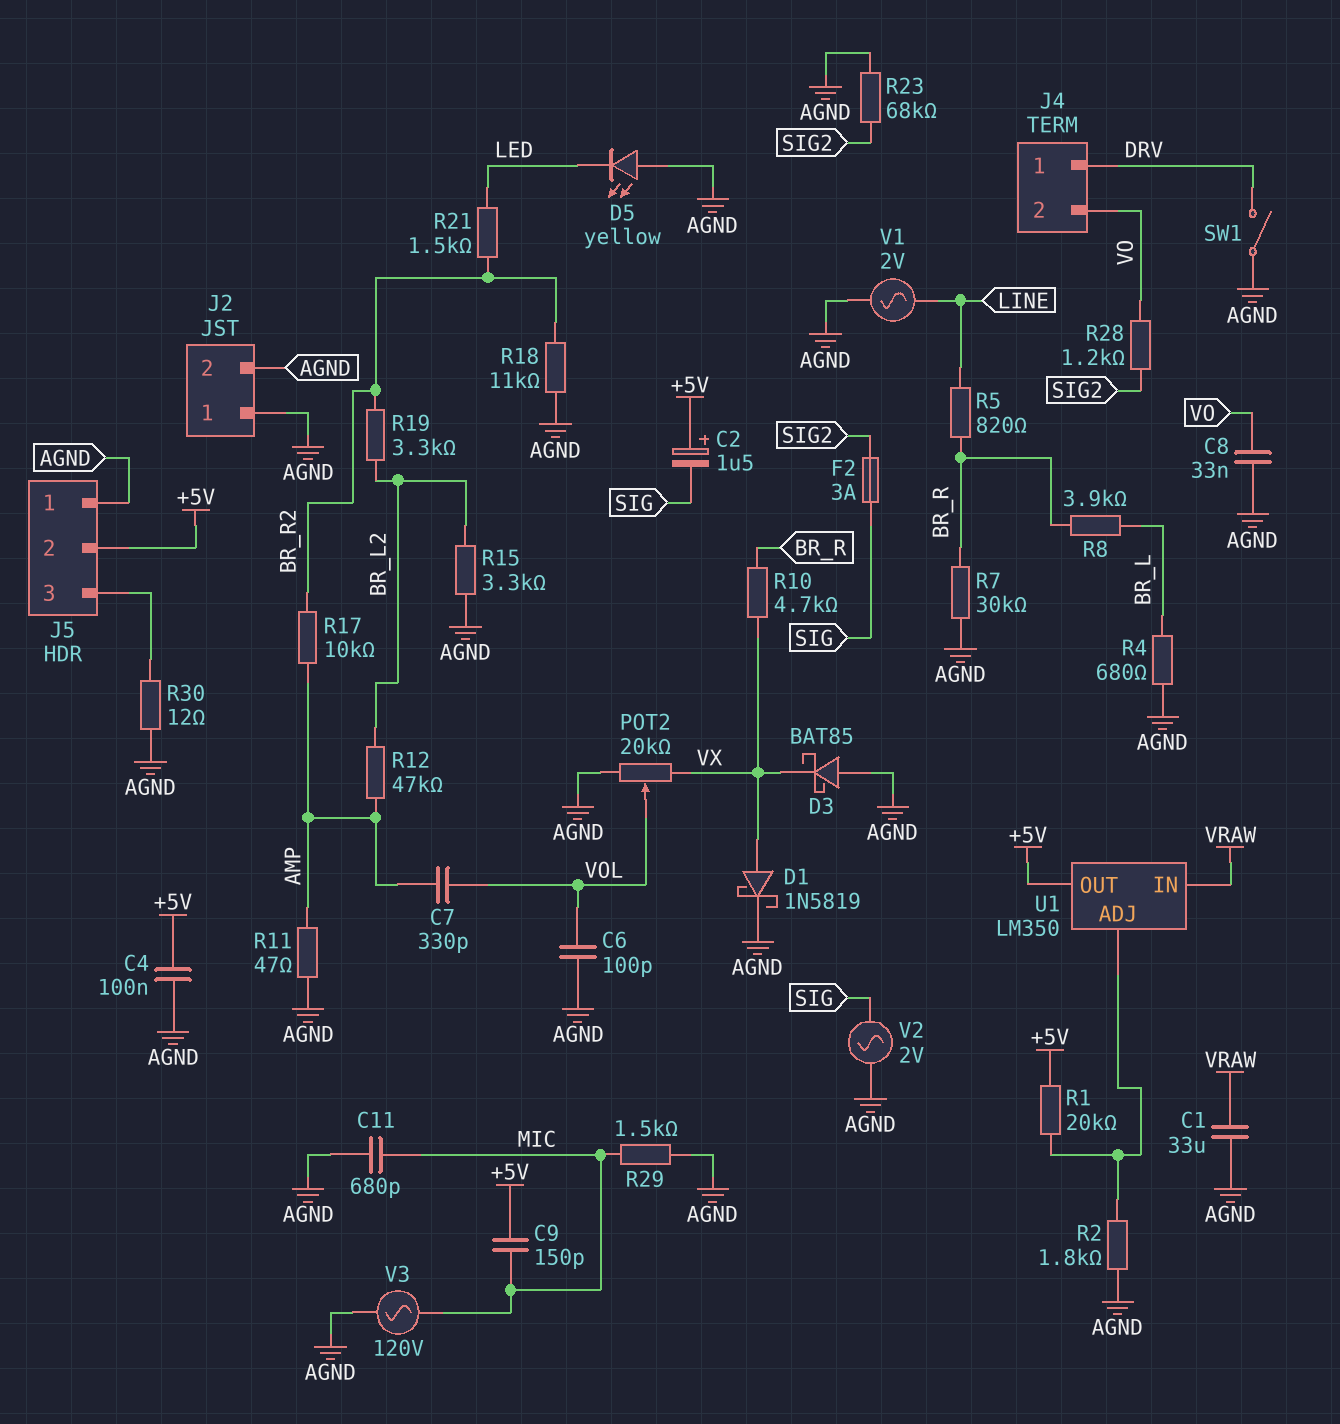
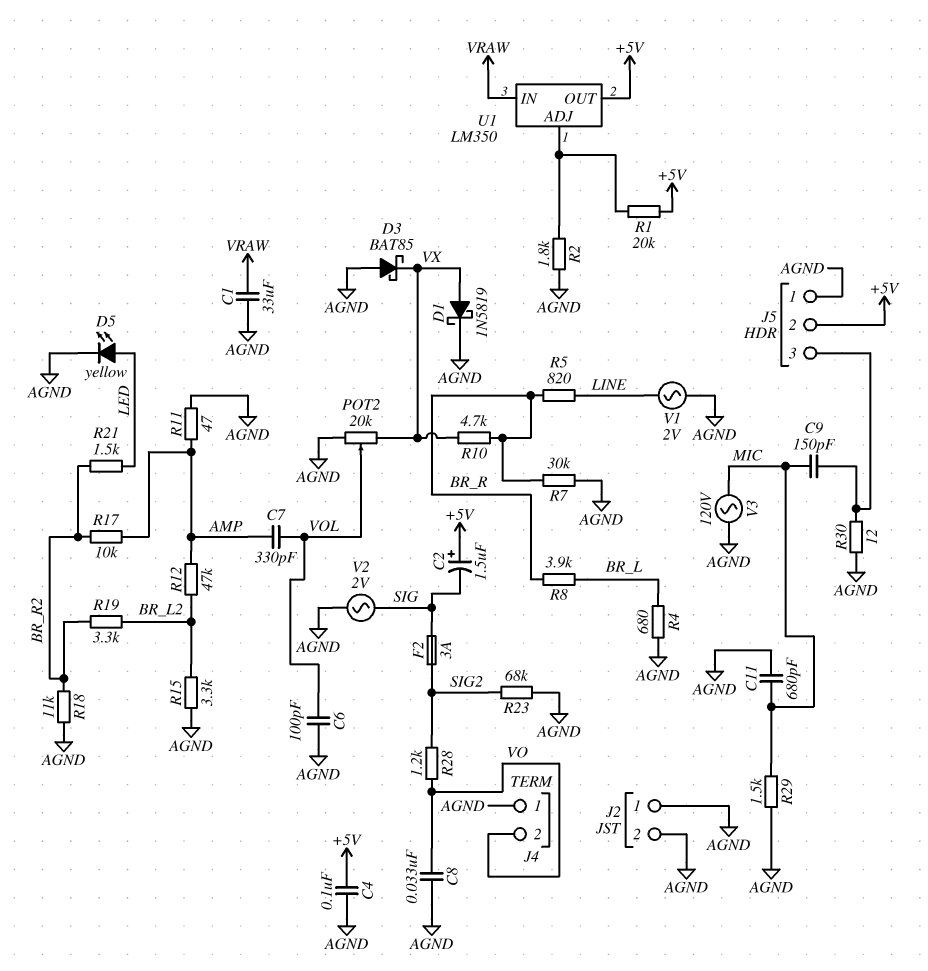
C9: 150pF (+5V, MIC) -> 150pF (J5/3, MIC)
D5: LED yellow (A AGND, K LED) -> LED yellow (A LED, K AGND)
J4 pin 1: DRV -> AGND
SW1: switch (AGND, DRV) -> none

